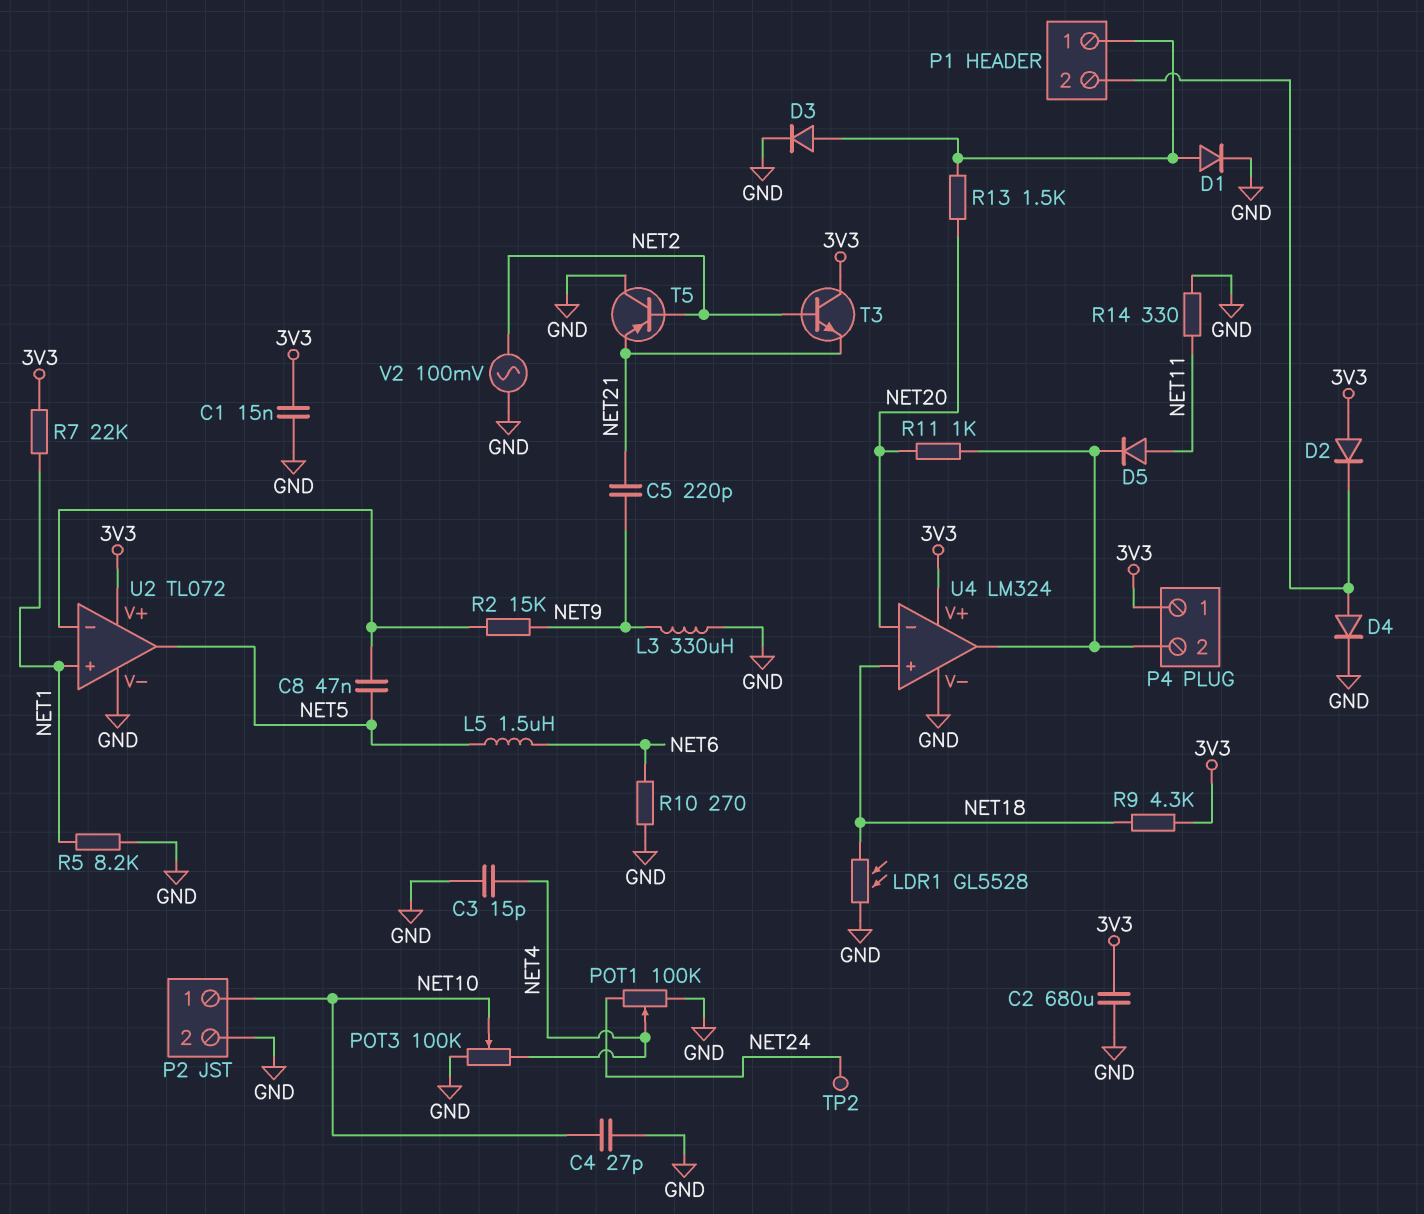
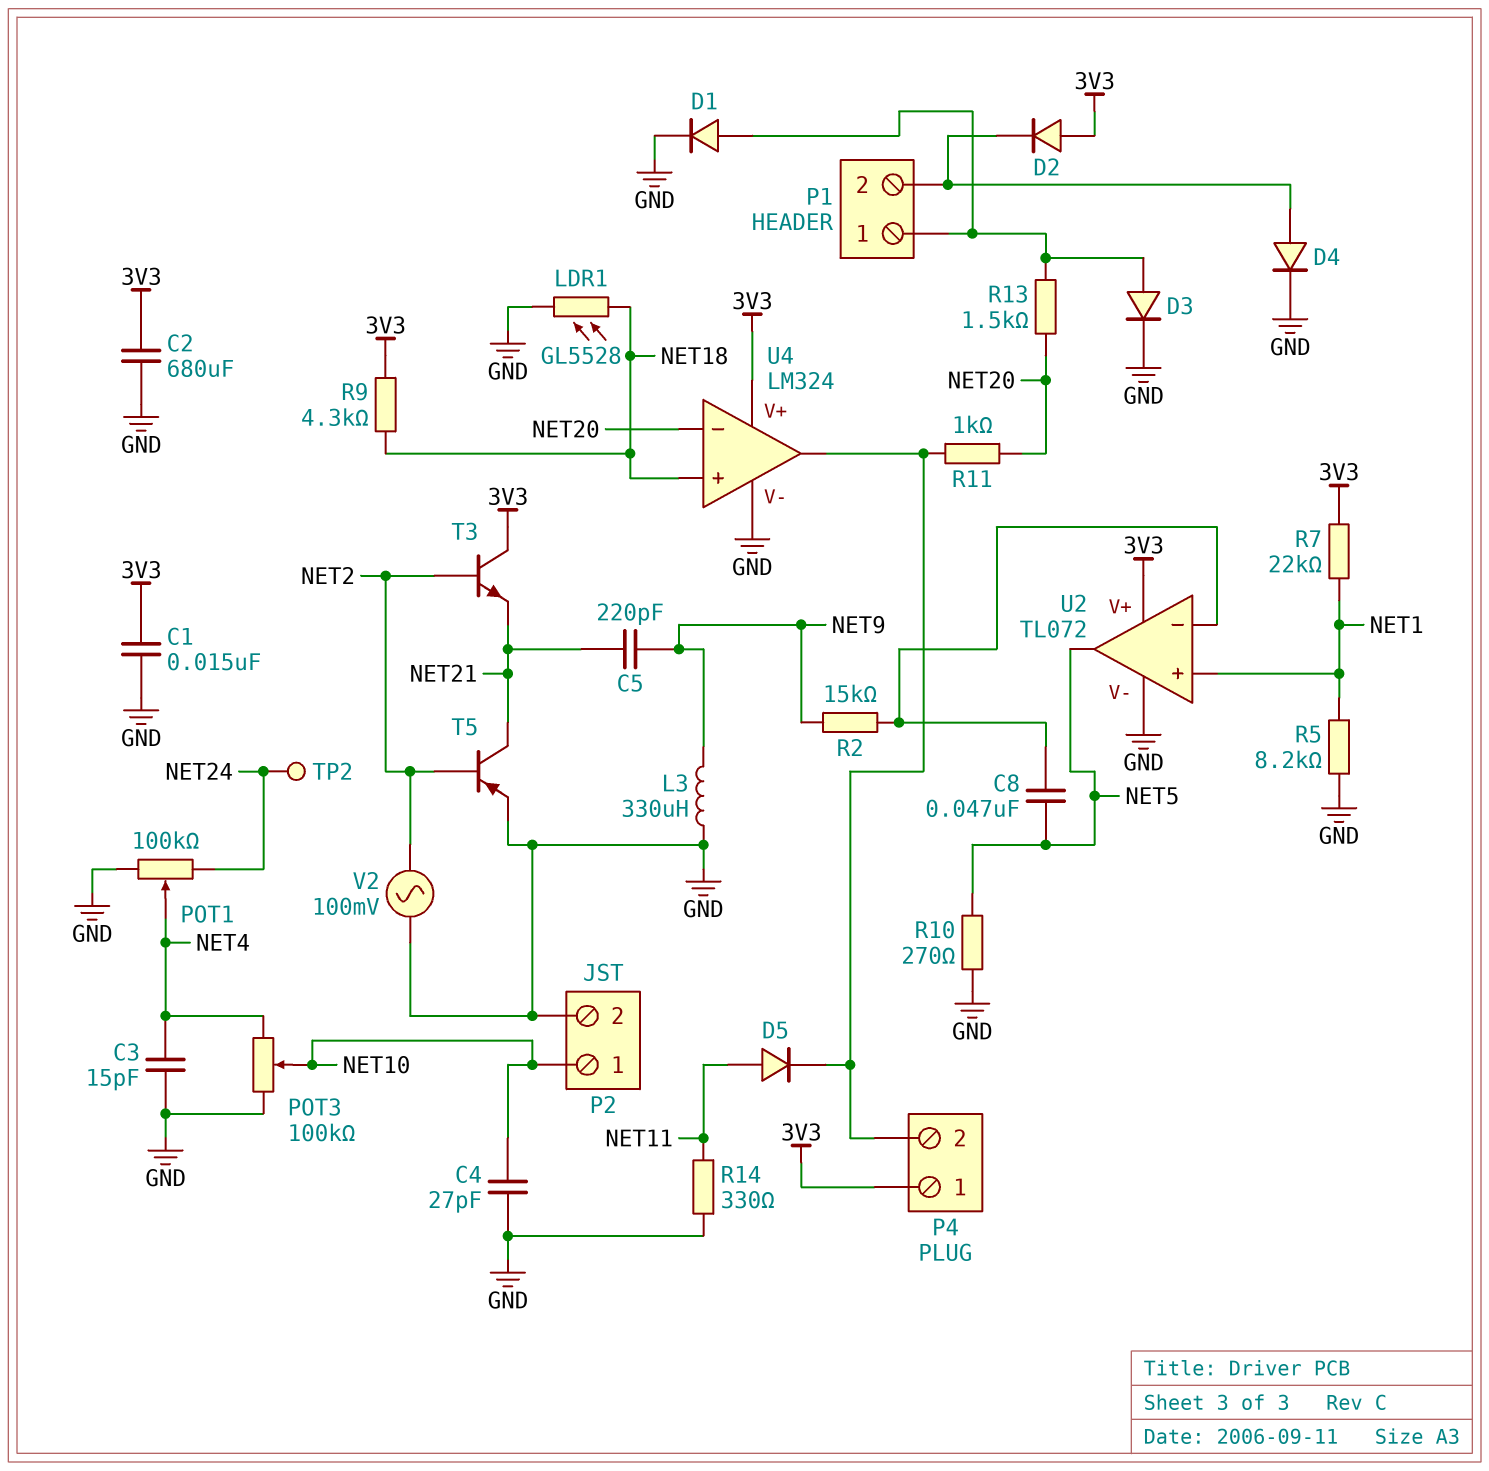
L5: 1.5uH (NET5, NET6) -> none
R10: 270 (GND, NET6) -> 270 (GND, NET5)
T5: PNP (B NET2, C GND, E NET21) -> PNP (B NET2, C NET21, E GND)

